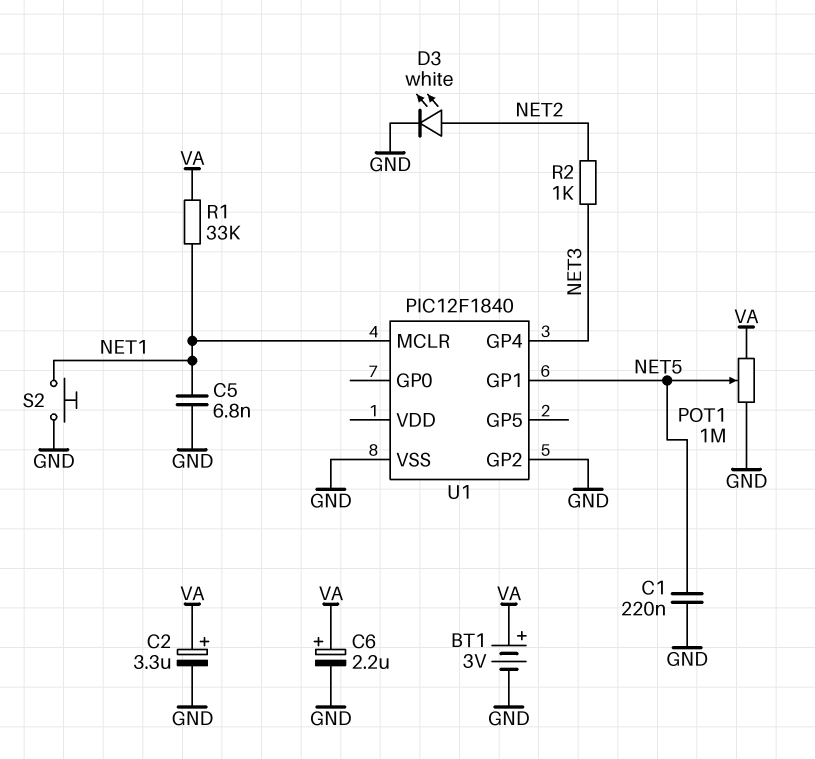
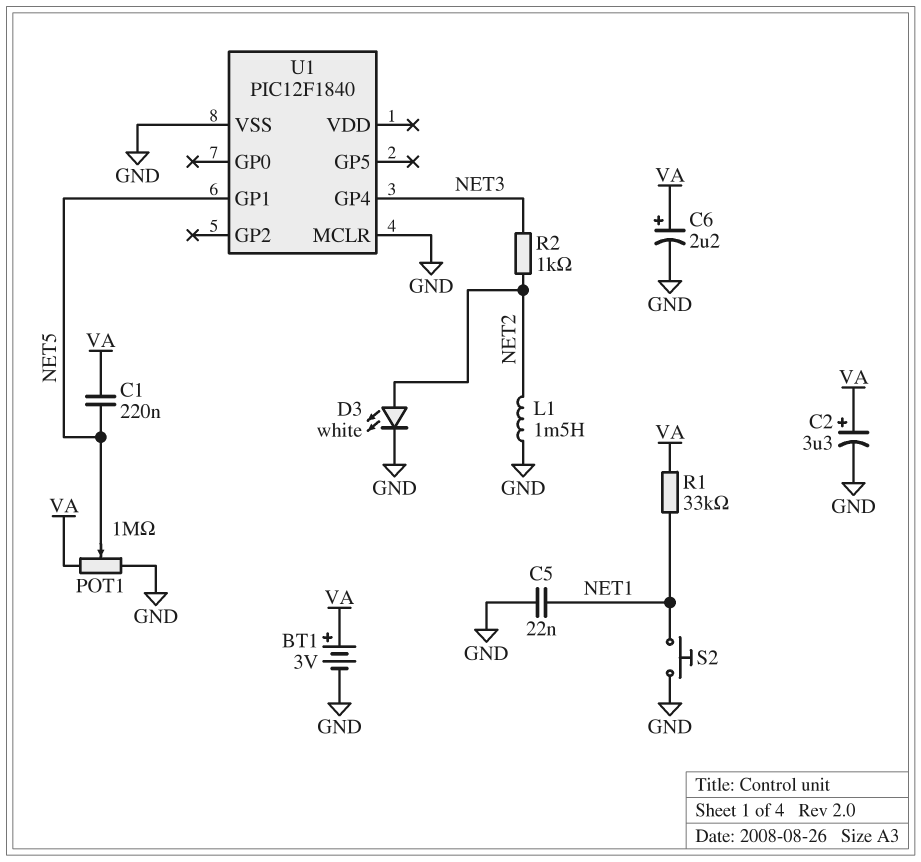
C1: 220nF (GND, NET5) -> 220nF (NET5, VA)
C5: 6.8nF (GND, NET1) -> 22nF (GND, NET1)
L1: none -> 1.5mH (GND, NET2)
U1 pin GP2: GND -> none
U1 pin MCLR: NET1 -> GND

